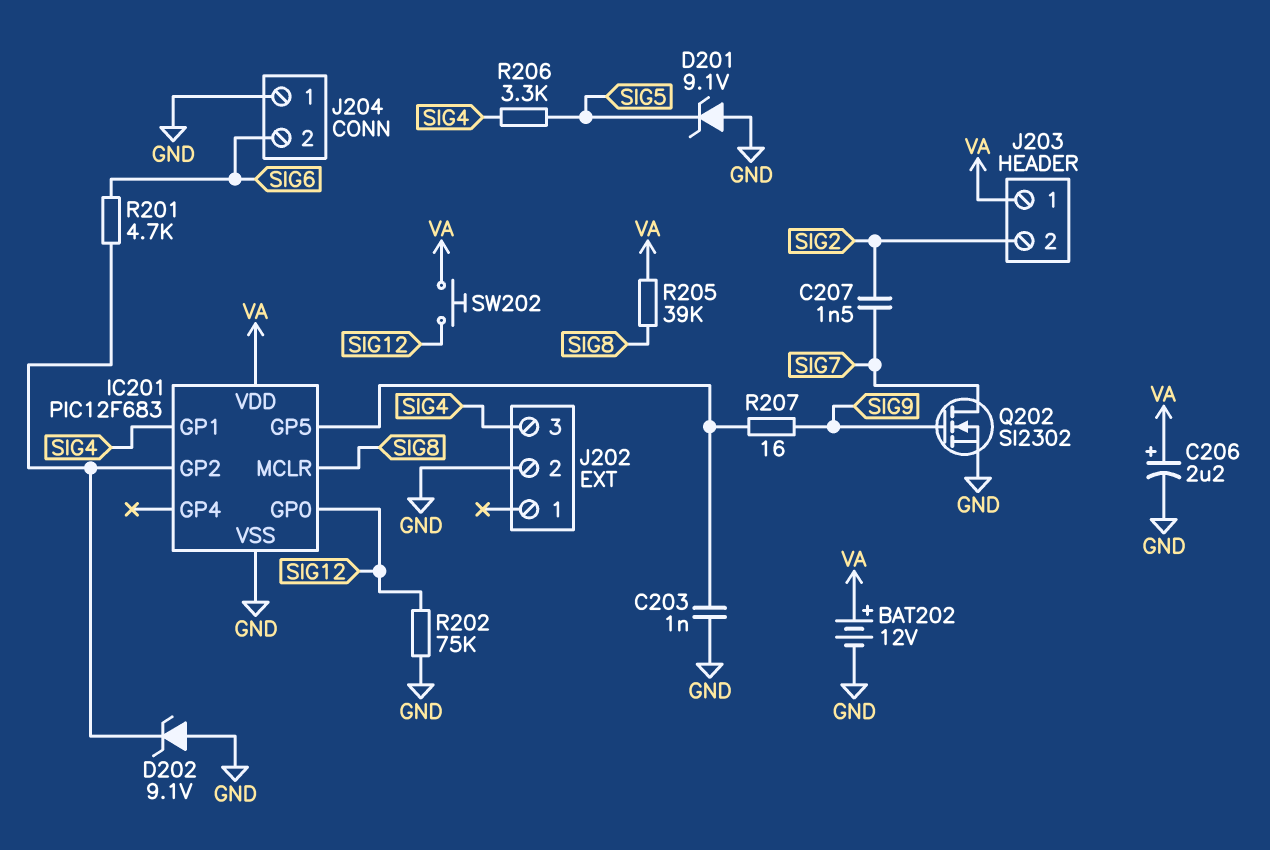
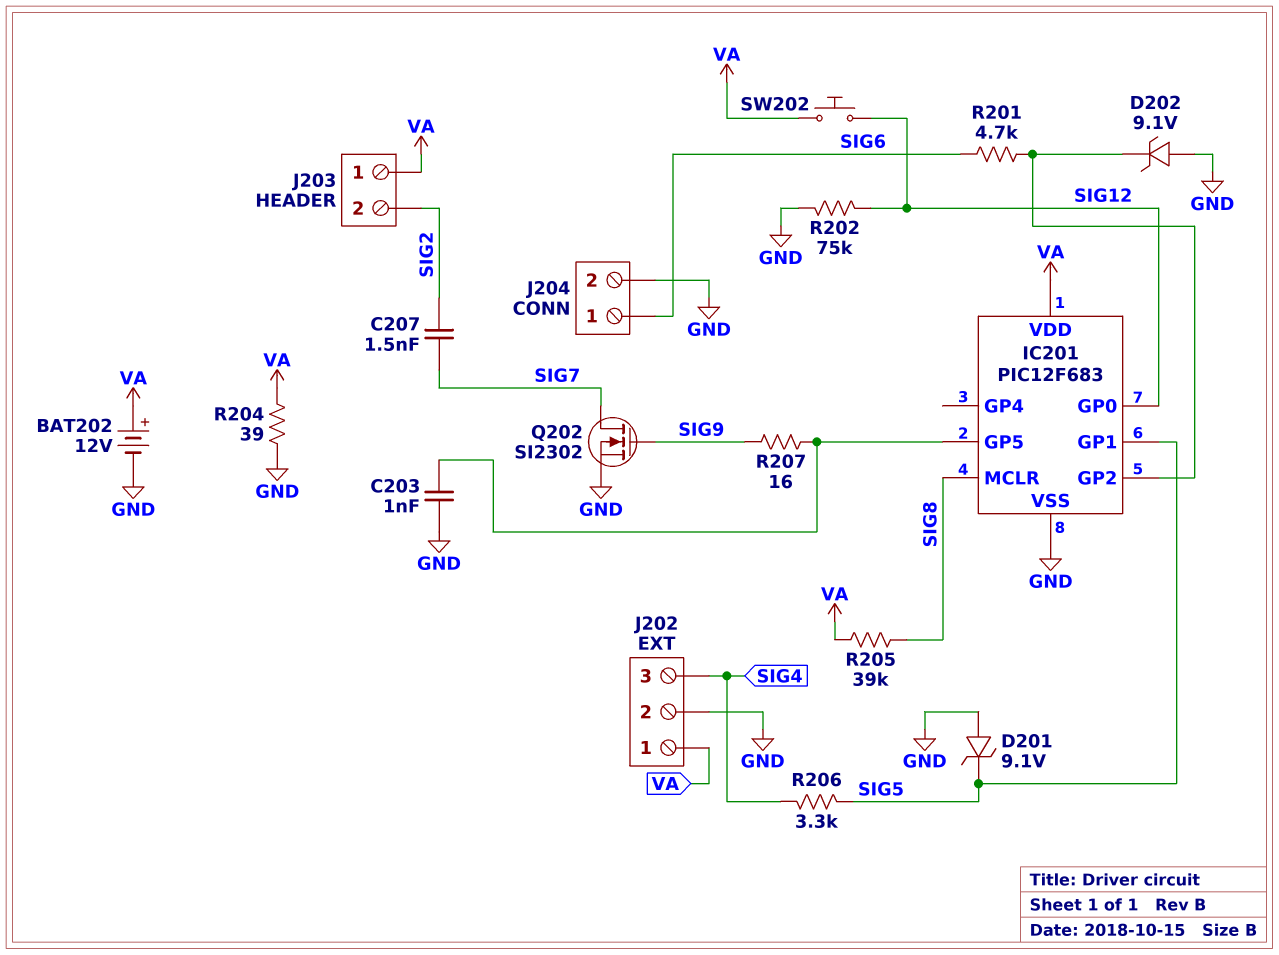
C206: 2.2uF (plus VA, minus GND) -> none
IC201 pin GP1: SIG4 -> SIG5
J202 pin 1: none -> VA
J204 pin 1: GND -> SIG6
J204 pin 2: SIG6 -> GND
R204: none -> 39 (GND, VA)

